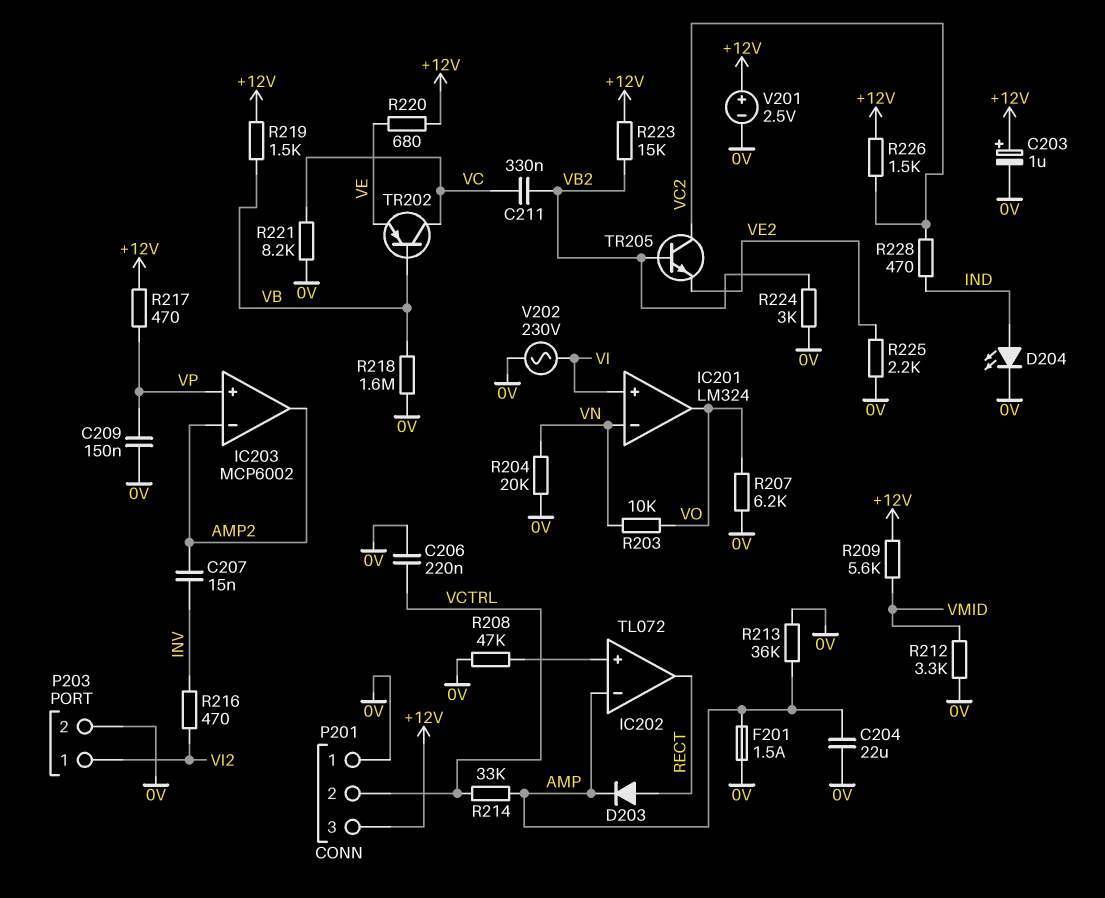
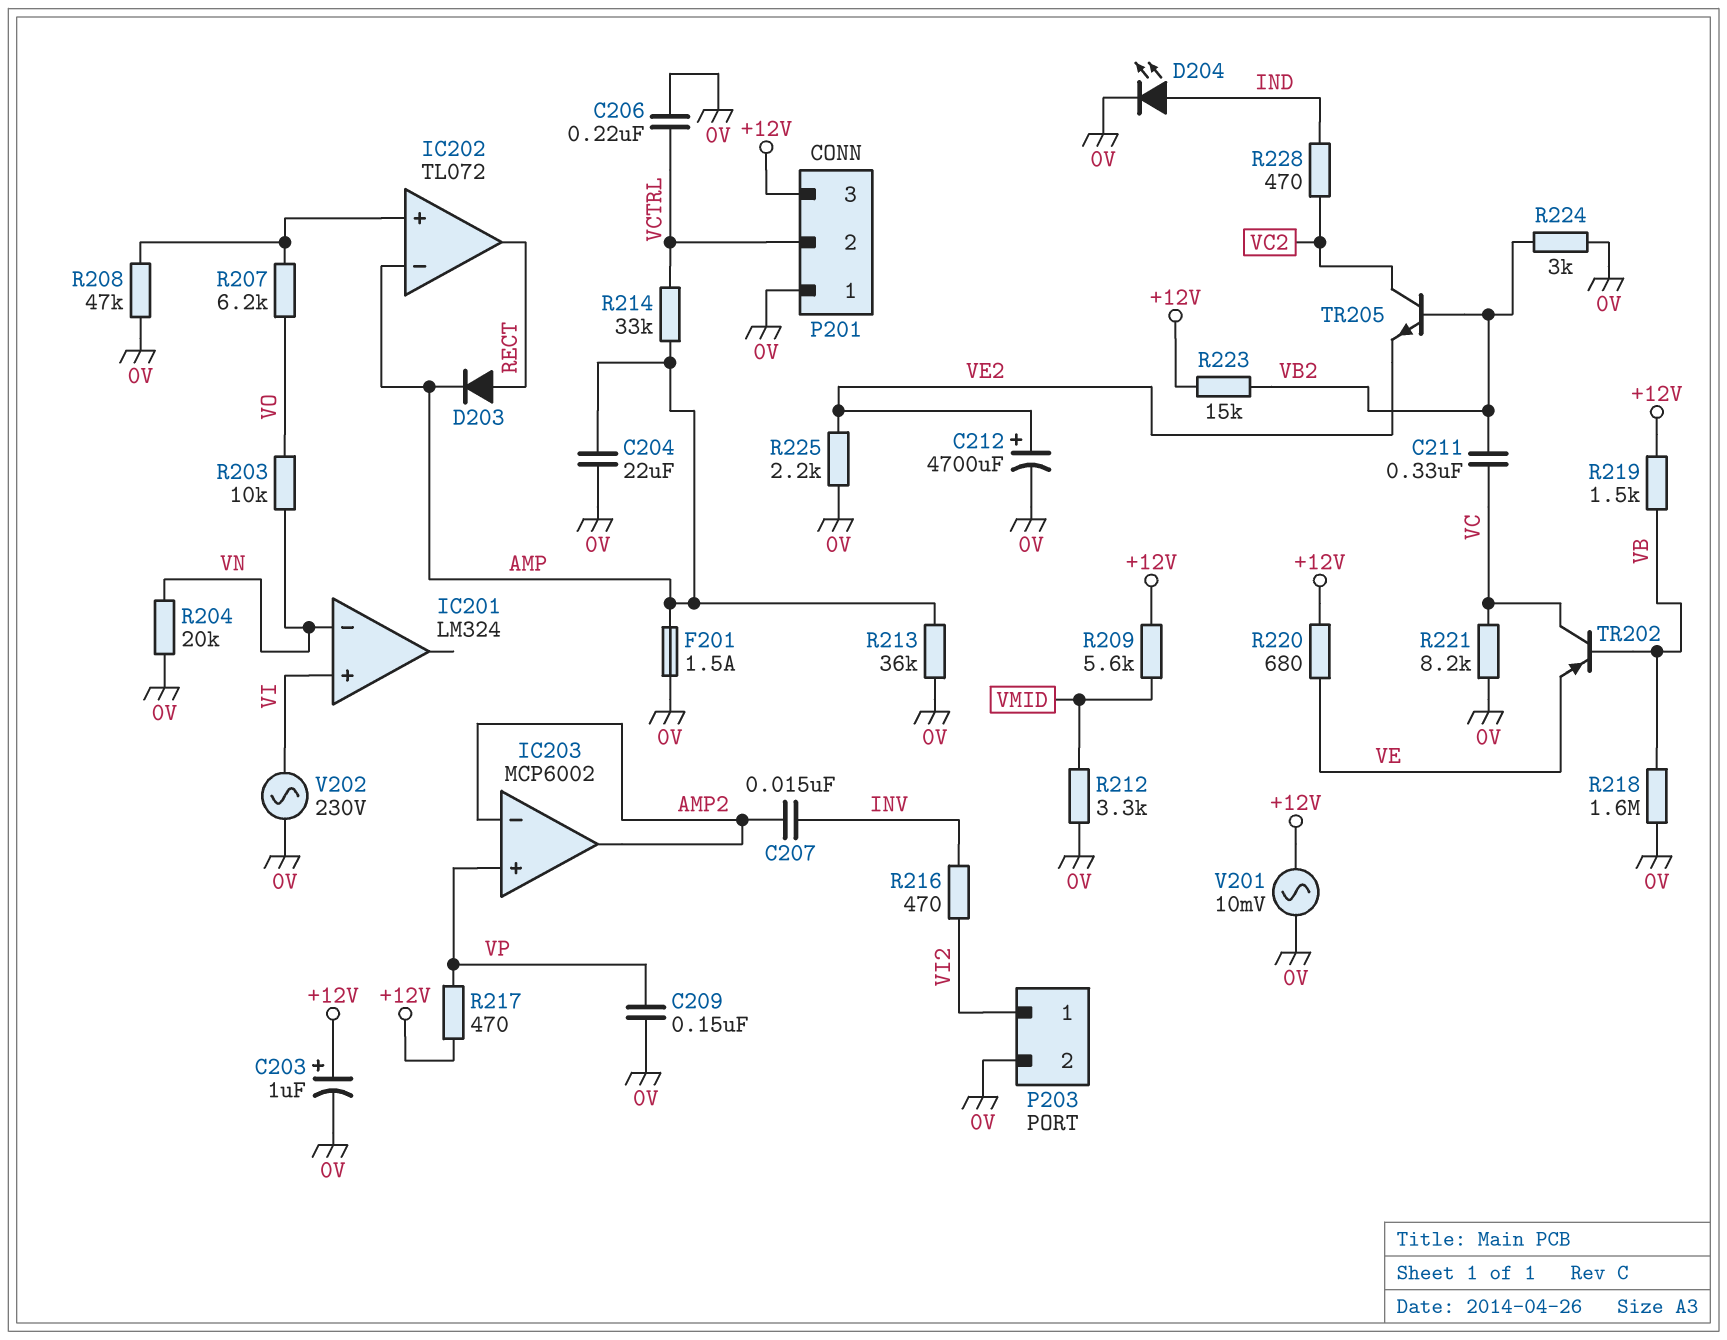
C212: none -> 4700uF (plus VE2, minus 0V)
IC201 pin out: VO -> none
R207: 6.2k (0V, VO) -> 6.2k (IC202/in+, VO)
R226: 1.5k (+12V, VC2) -> none
V201: 2.5V (plus +12V, minus 0V) -> AC 10mV (+12V, 0V)

